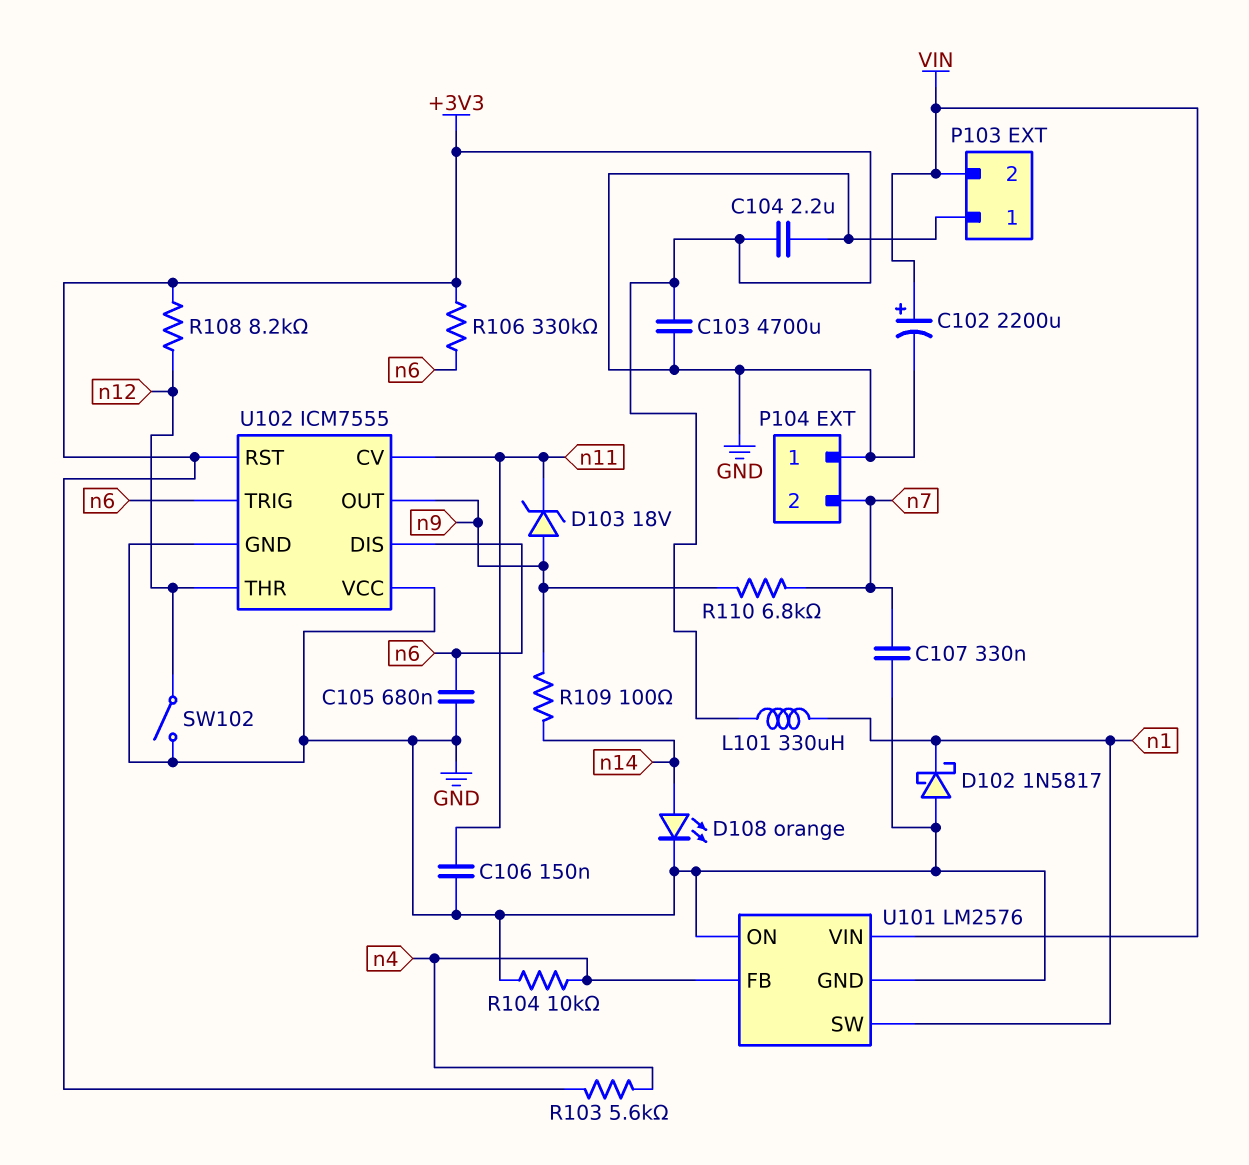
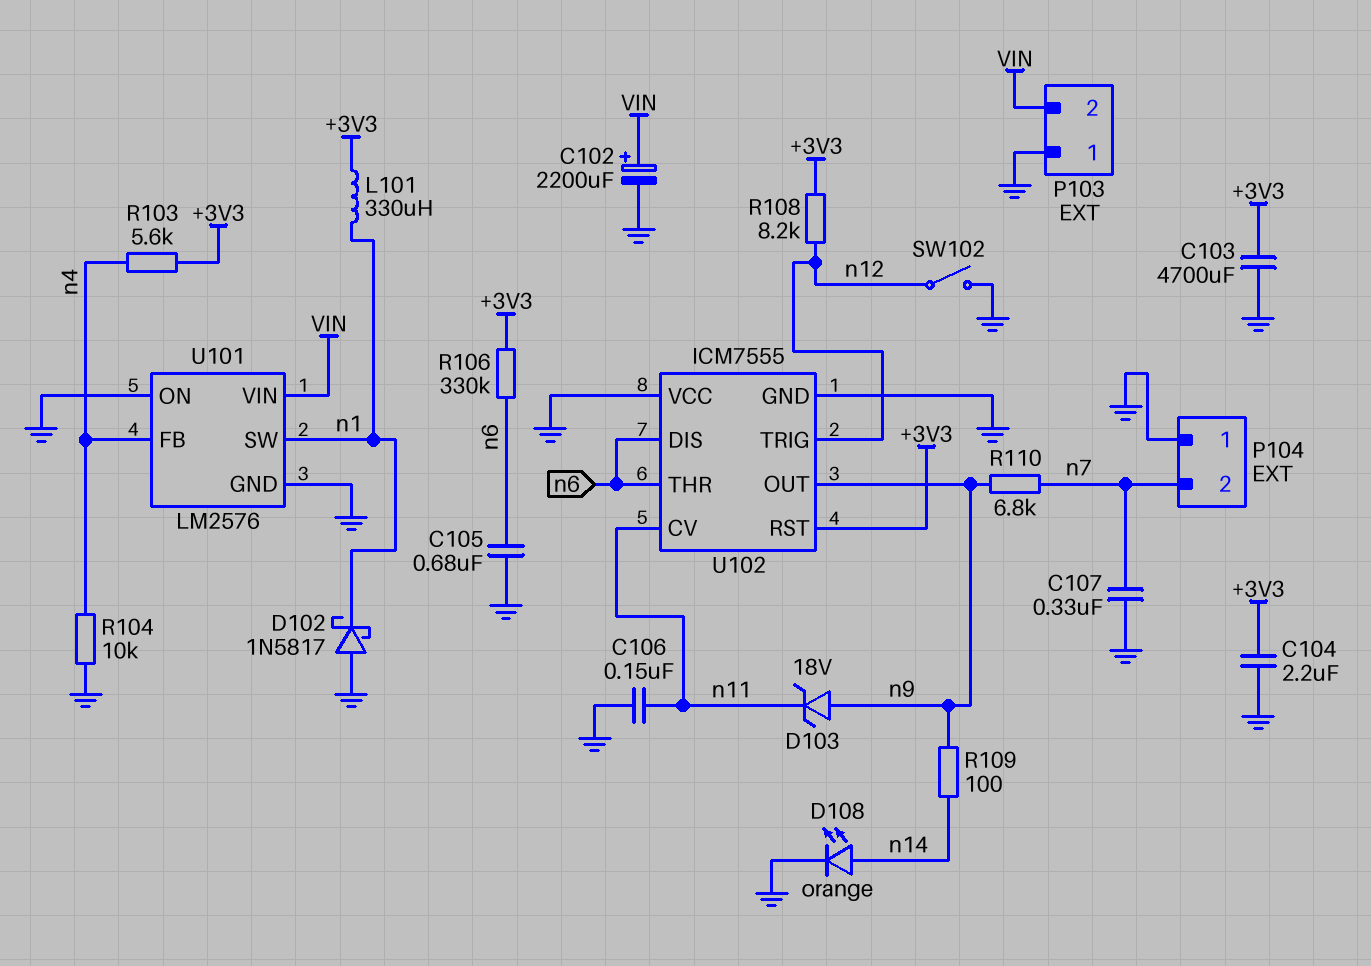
U102 pin THR: n12 -> n6
U102 pin TRIG: n6 -> n12

